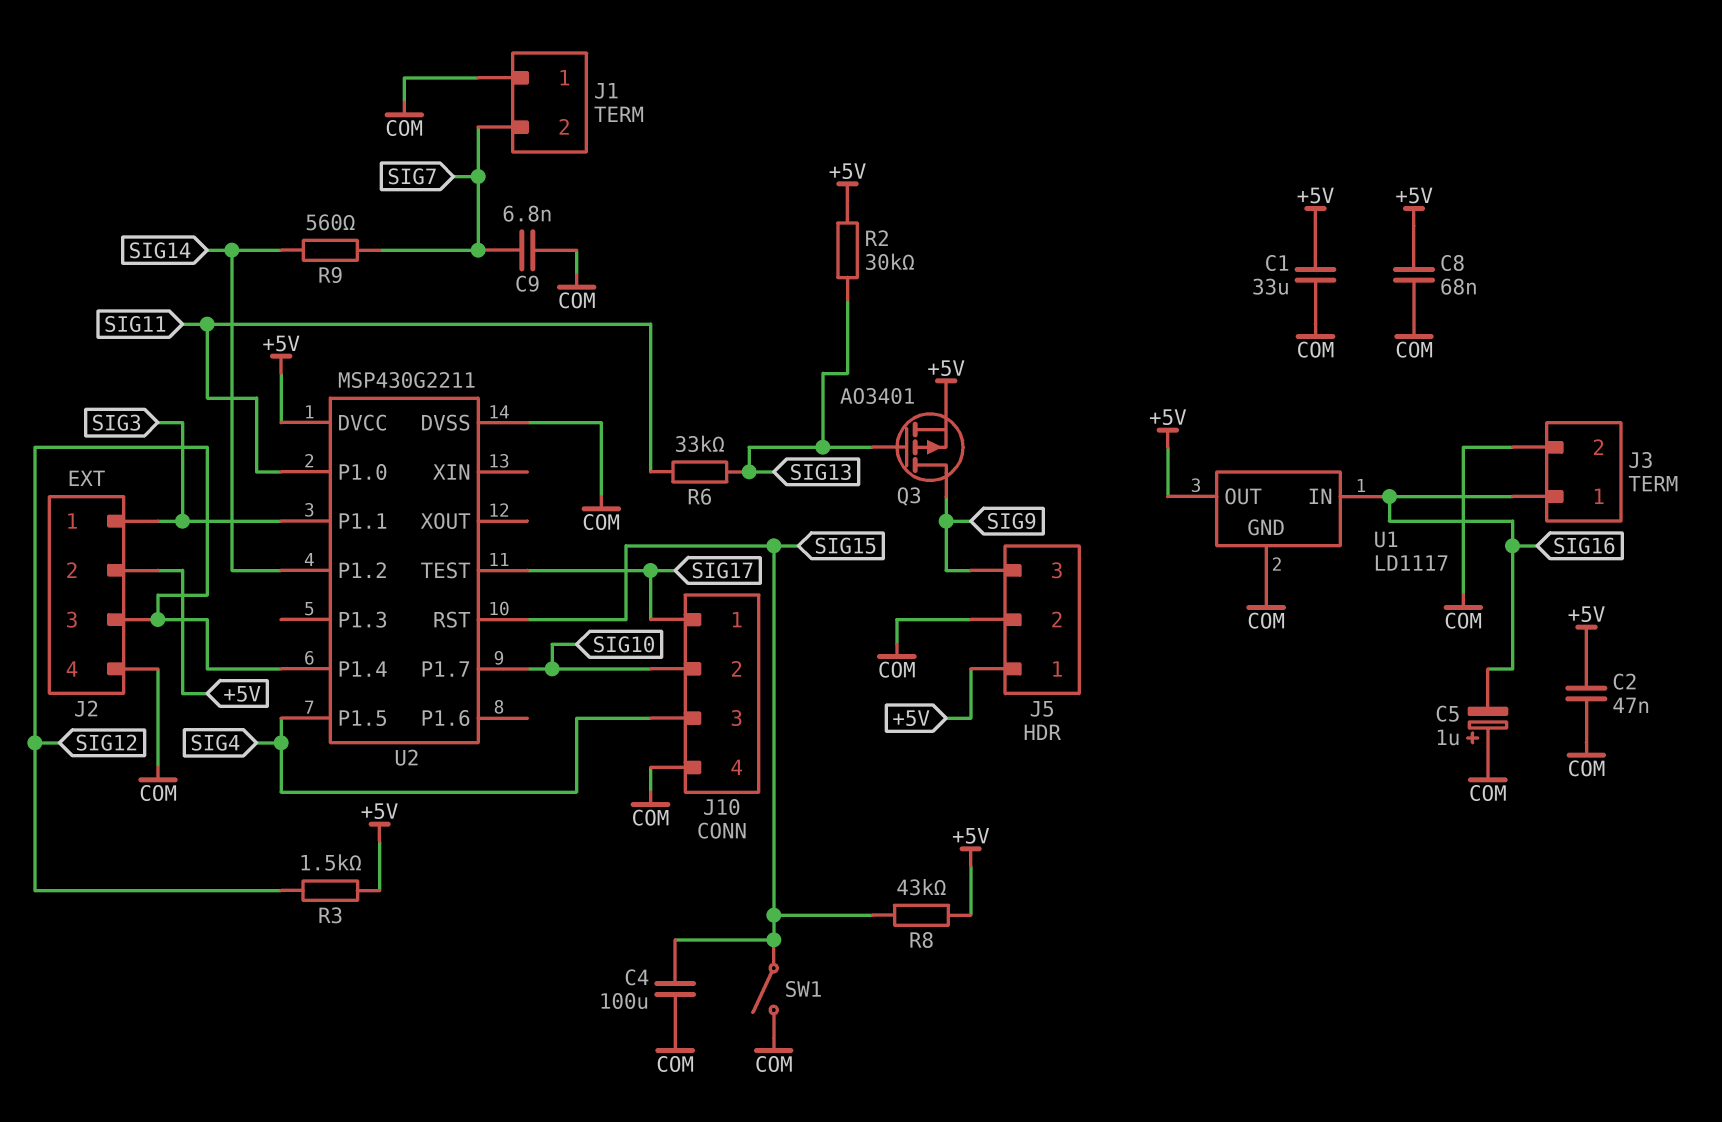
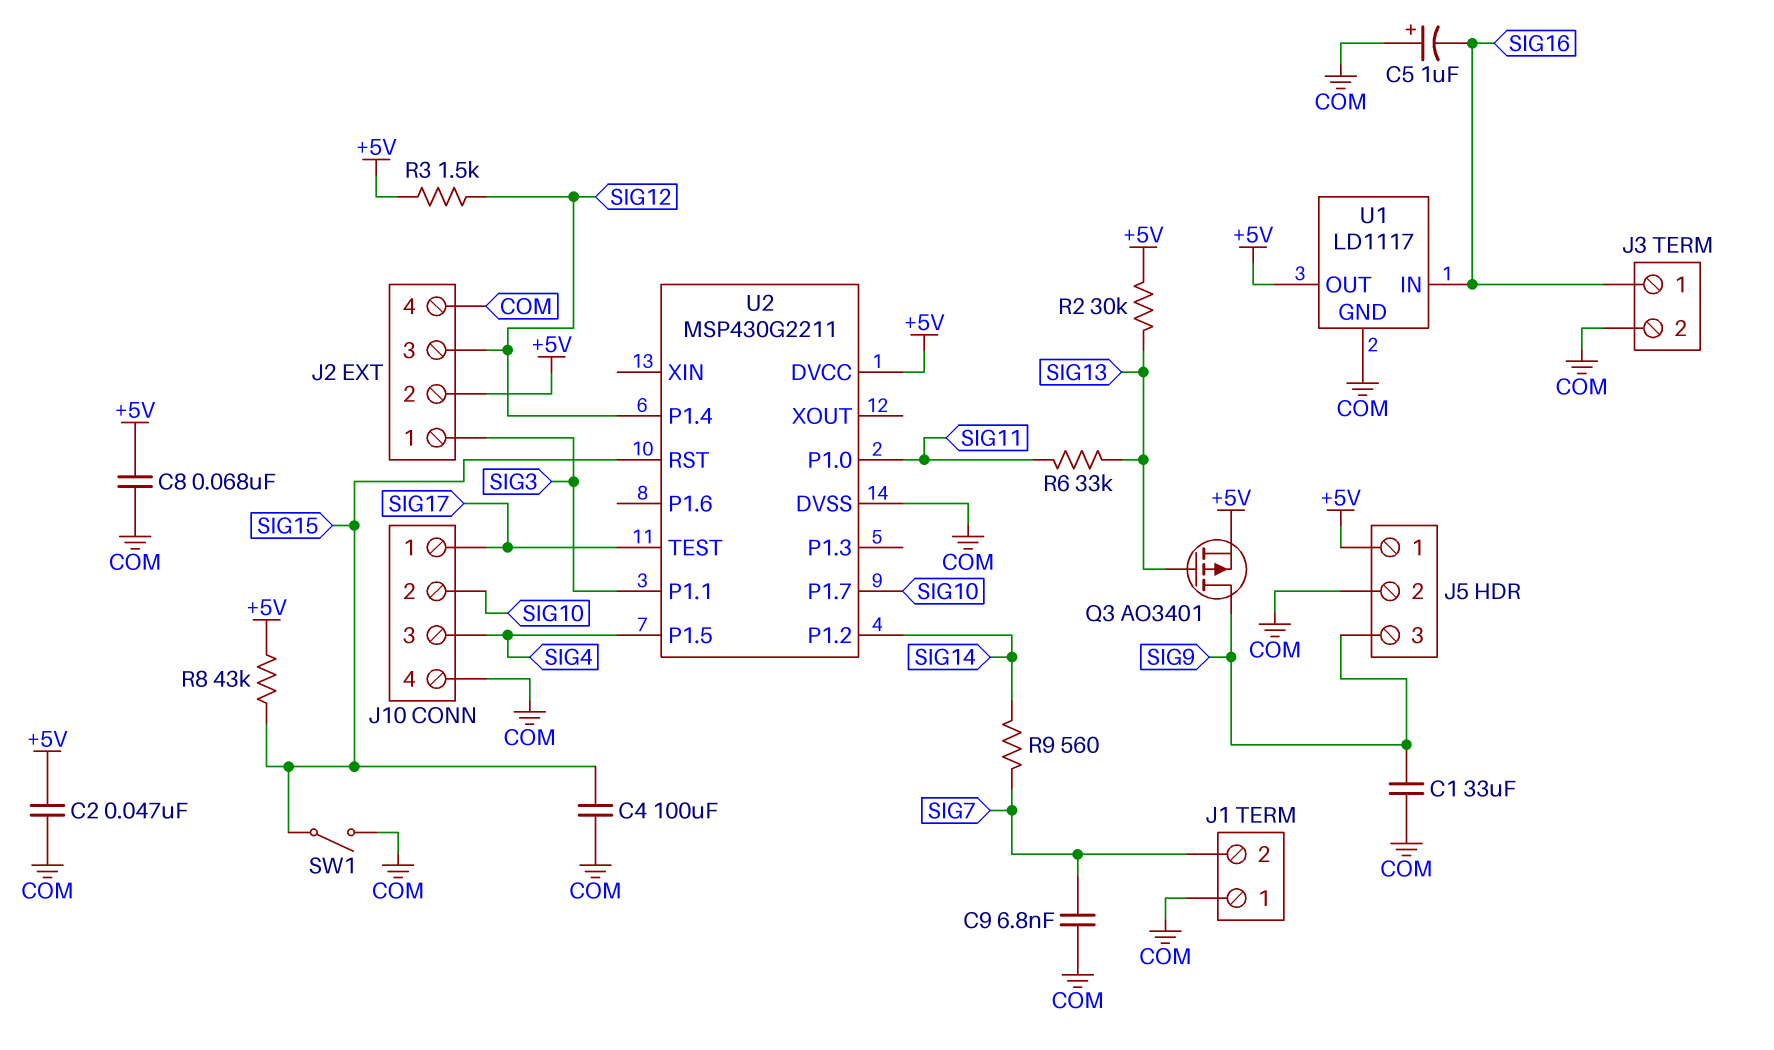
C1: 33uF (+5V, COM) -> 33uF (COM, SIG9)

